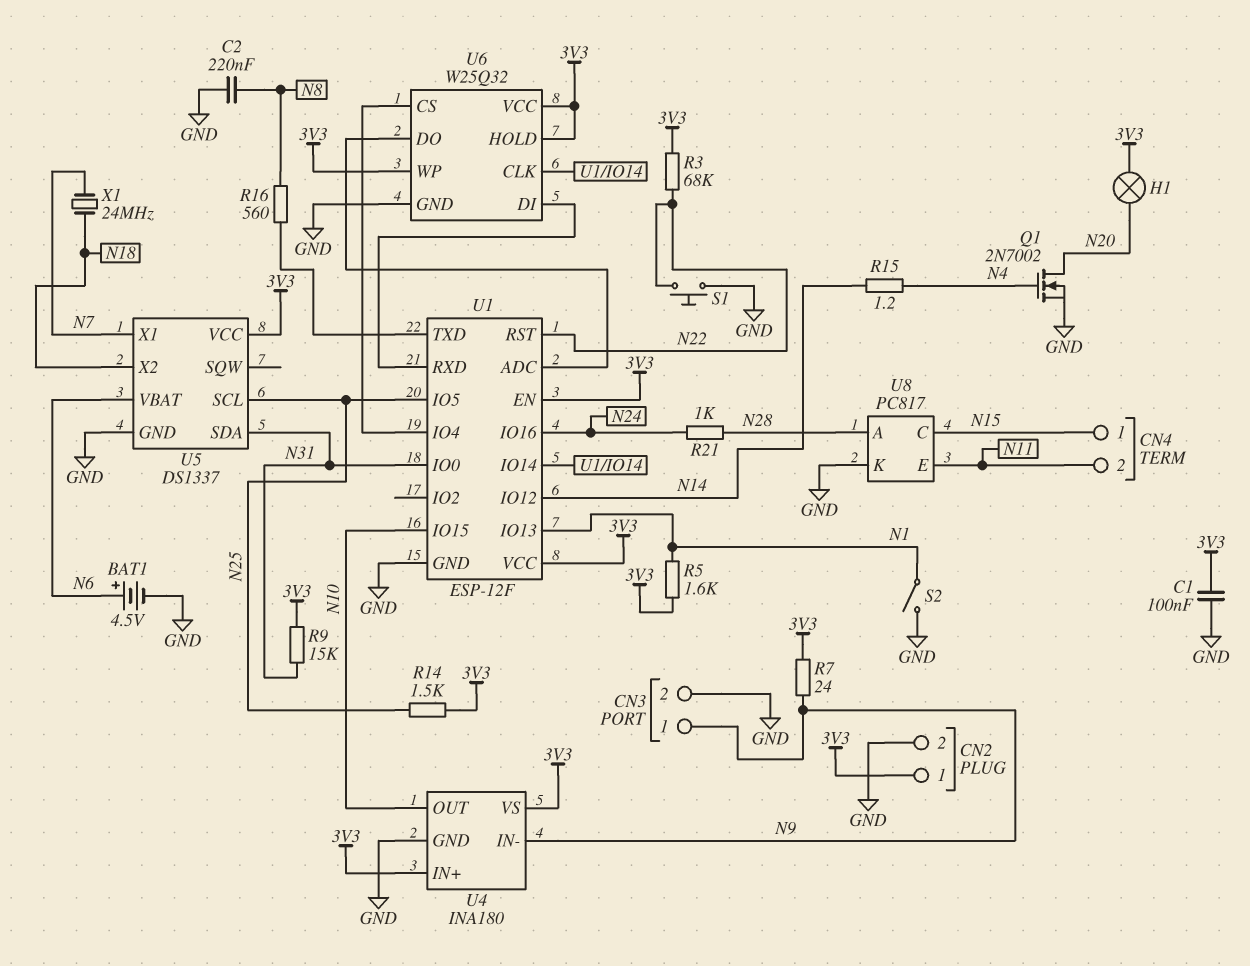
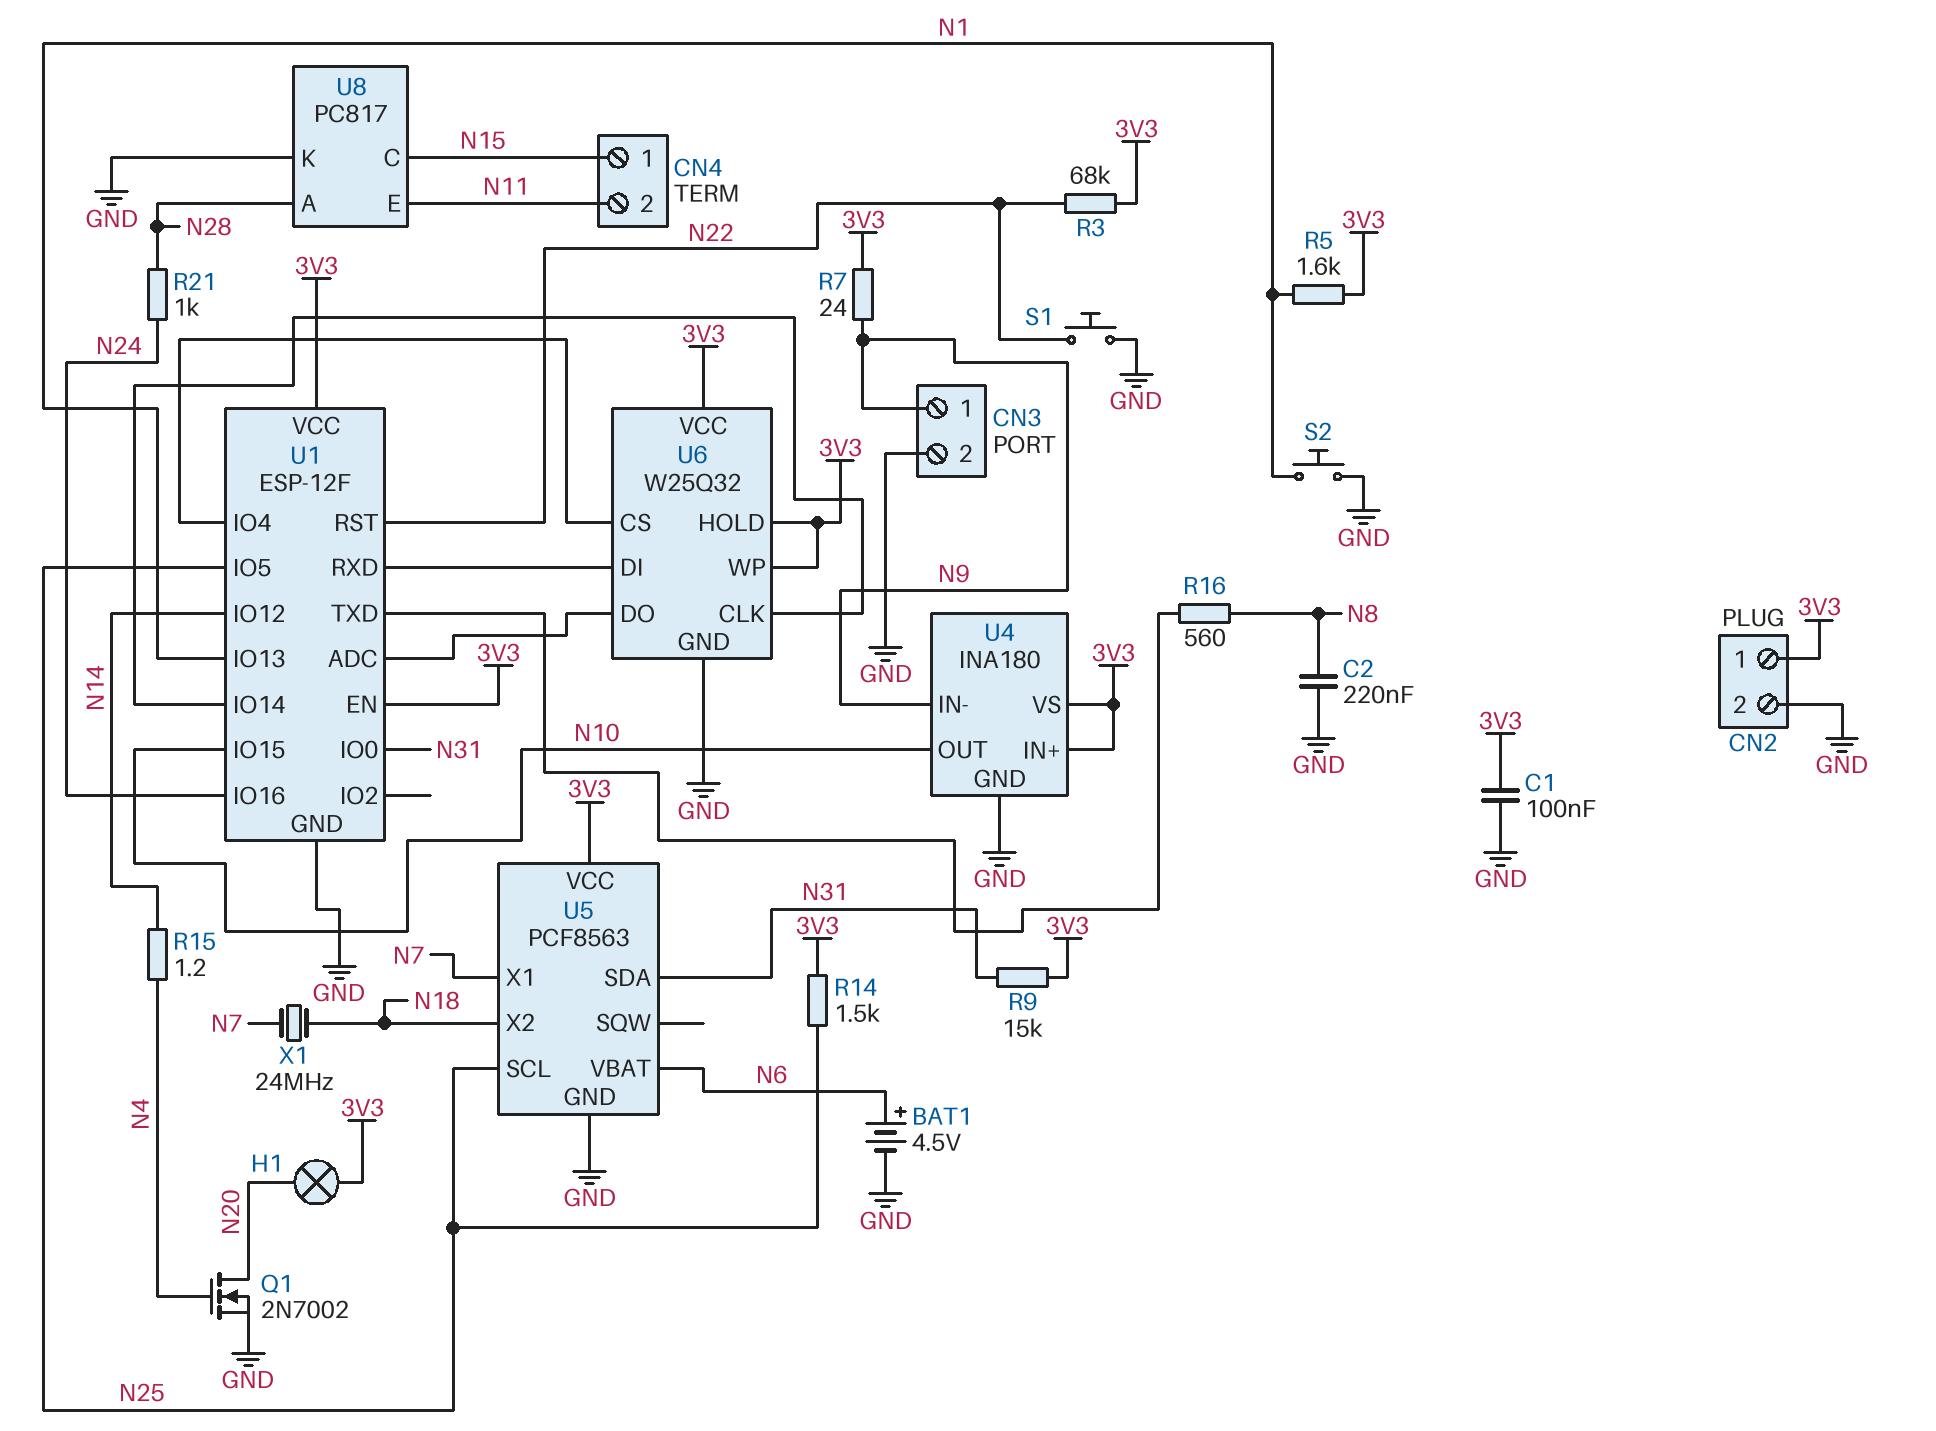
S2: switch (GND, N1) -> button (GND, N1)
U5: DS1337 -> PCF8563

